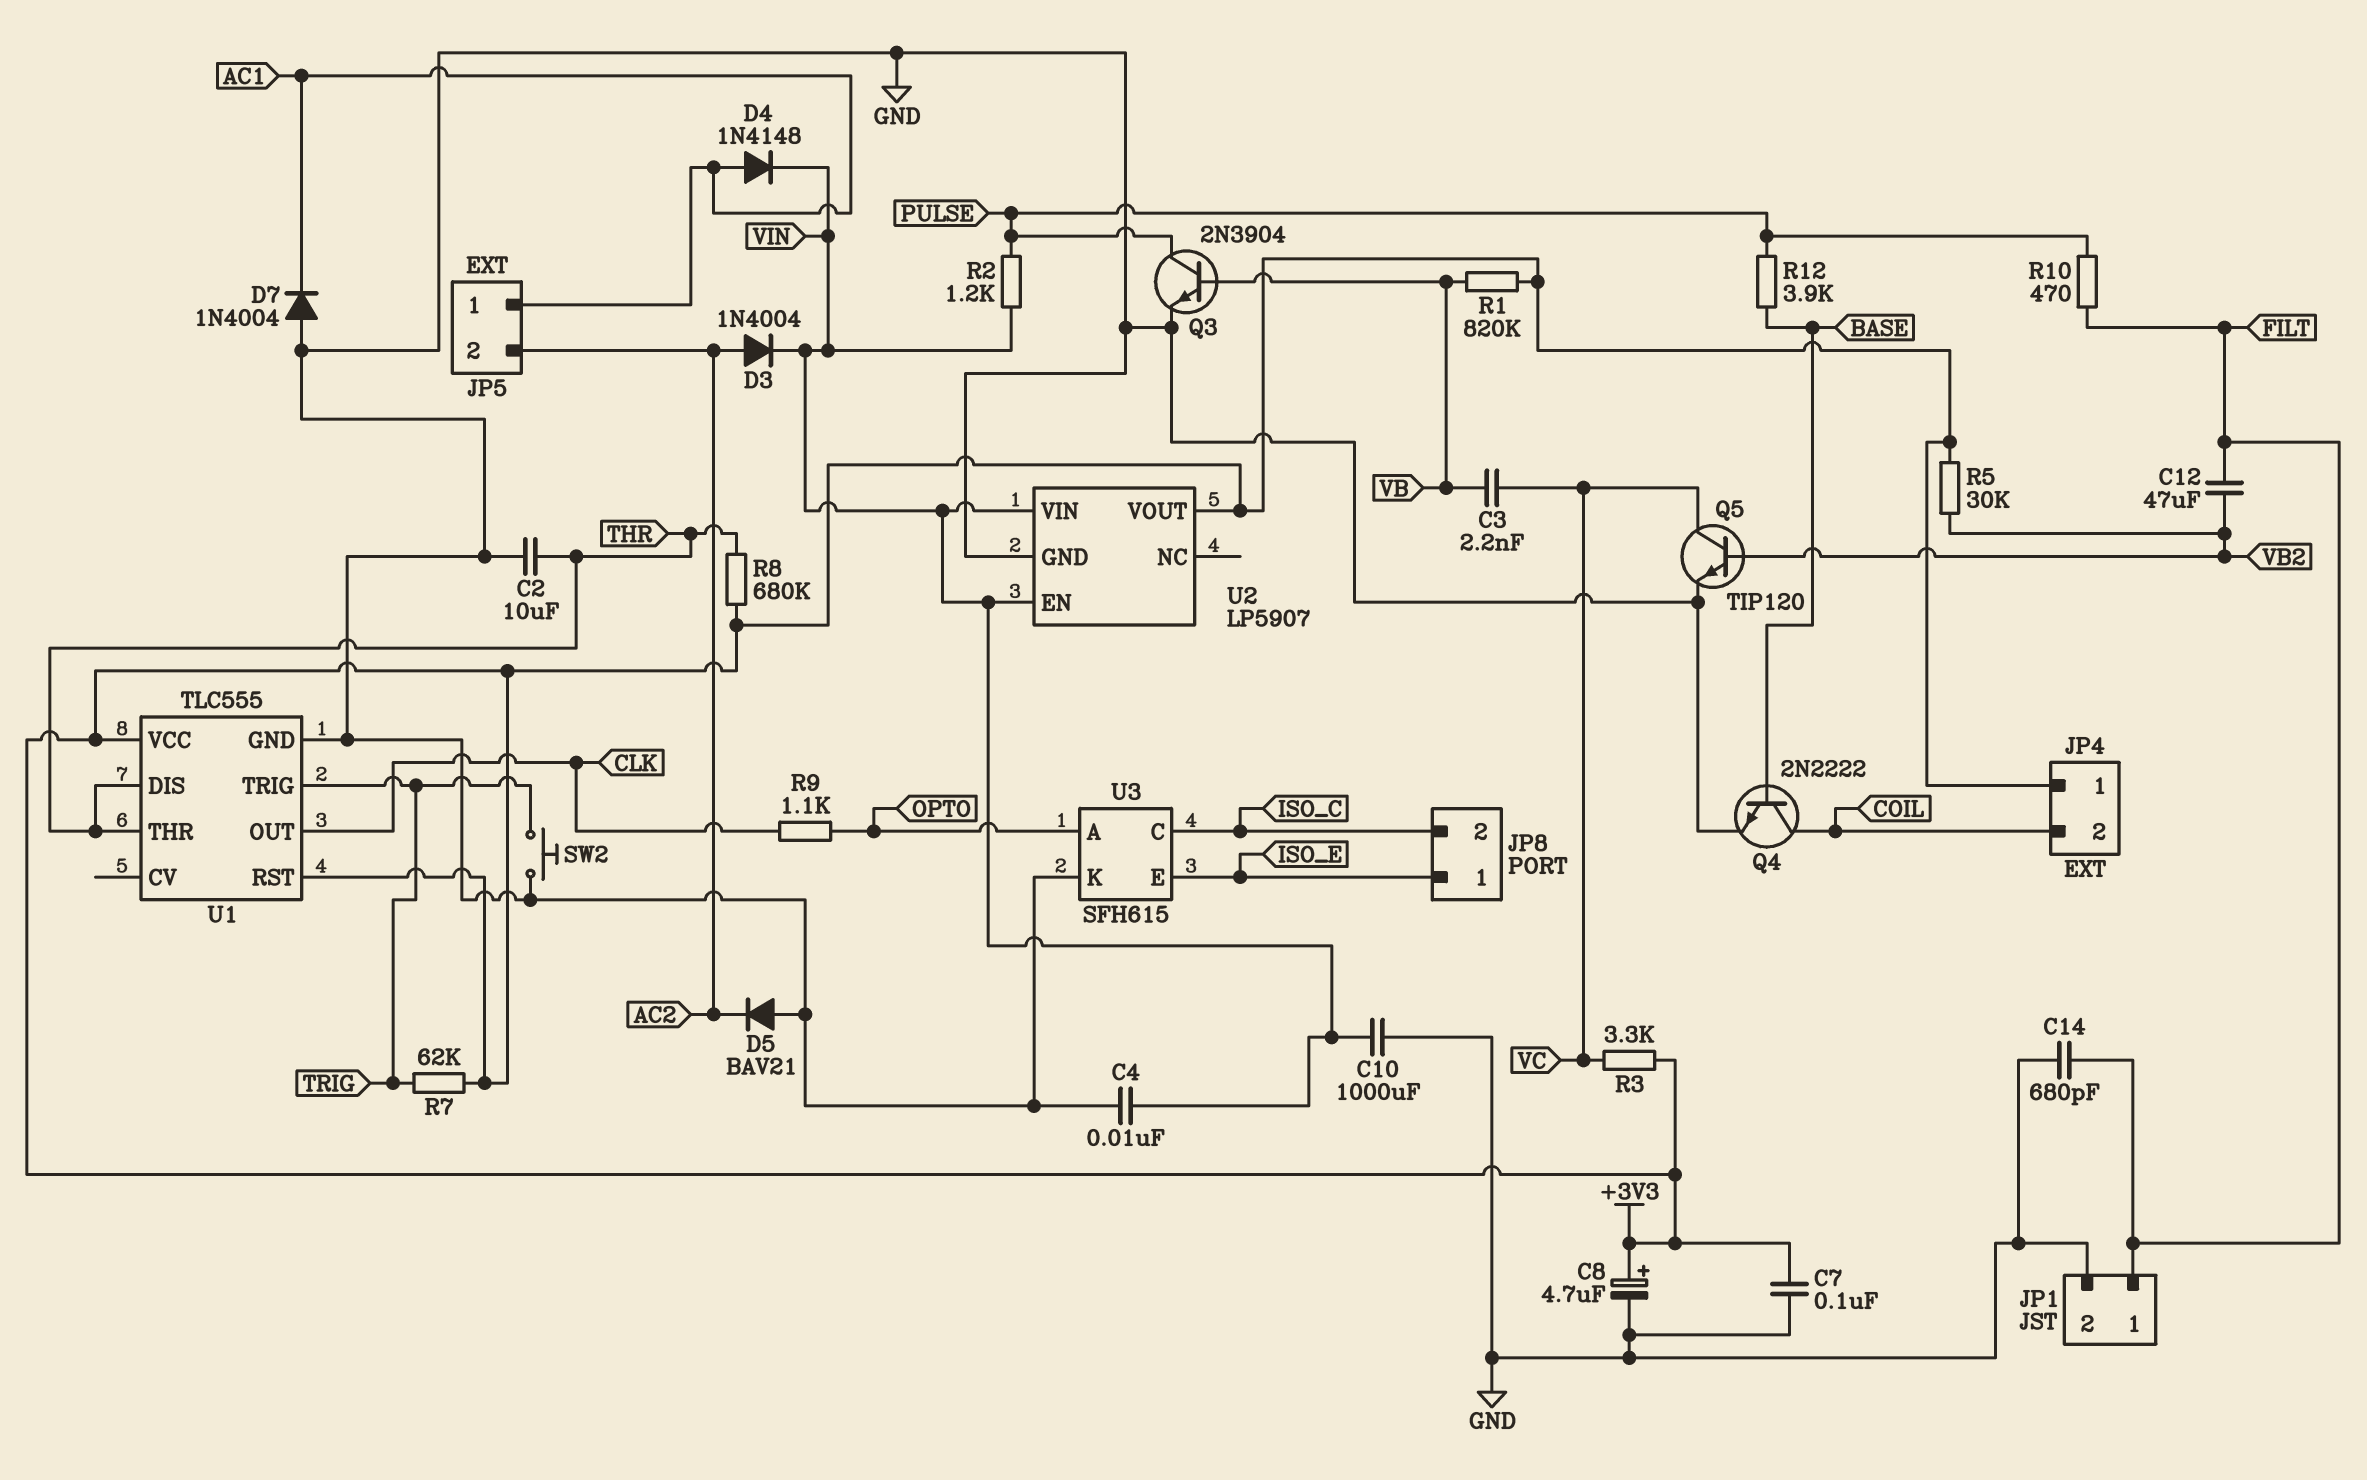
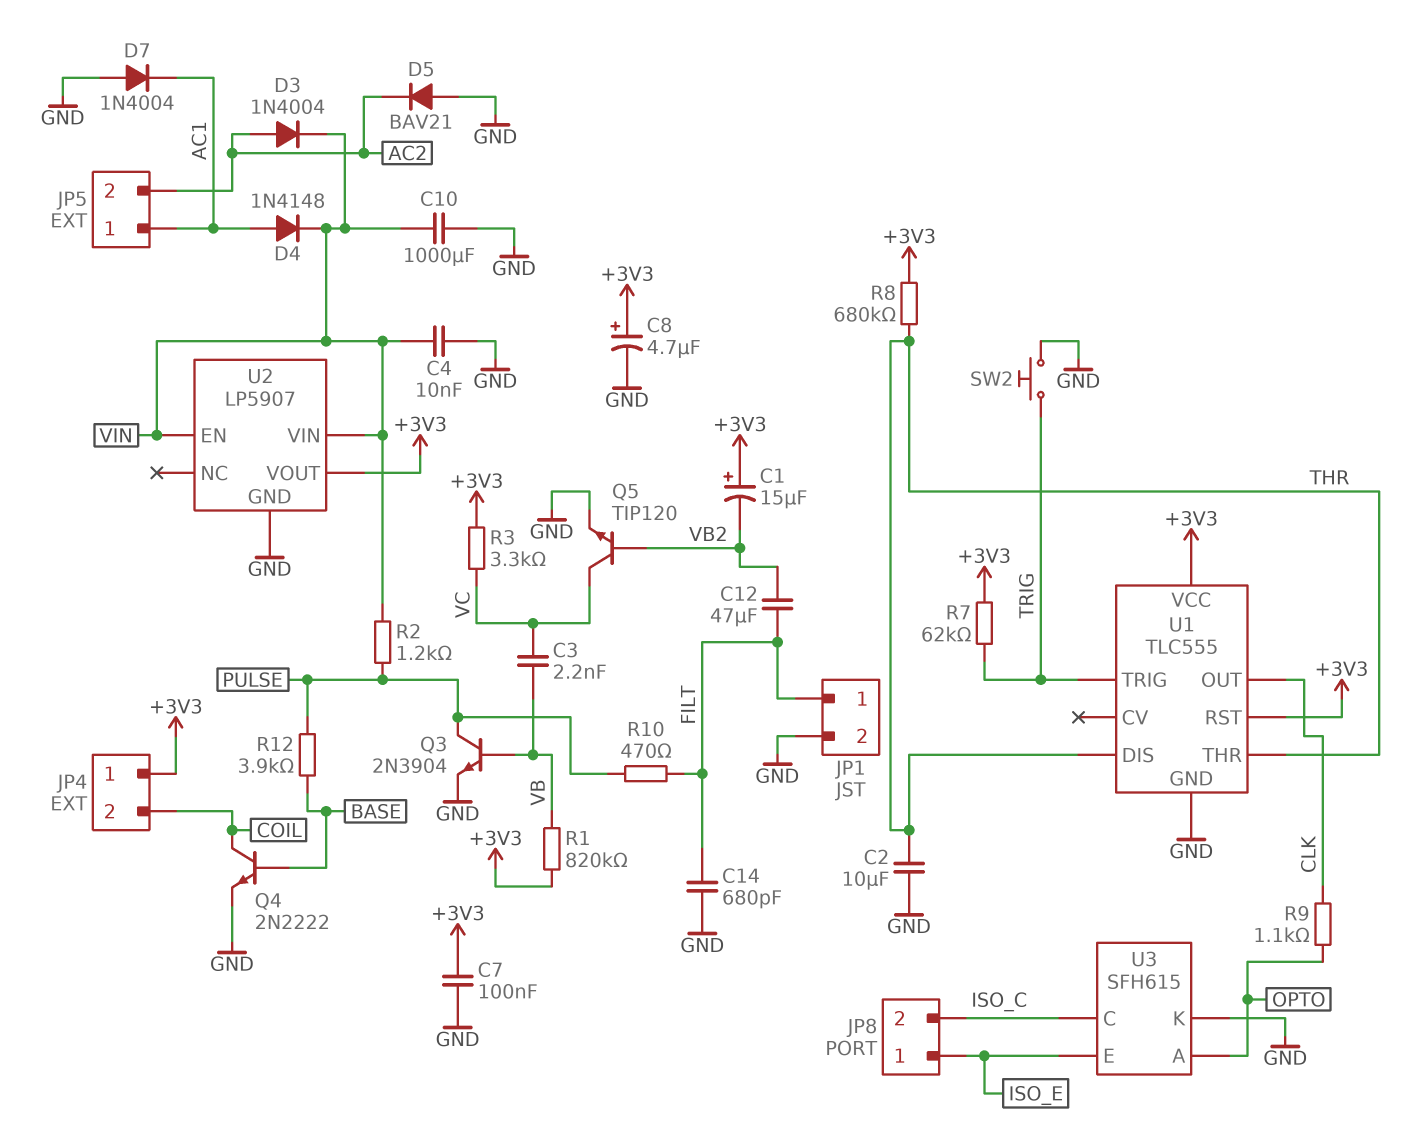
C1: none -> 15uF (plus +3V3, minus VB2)
R5: 30k (+3V3, VB2) -> none

